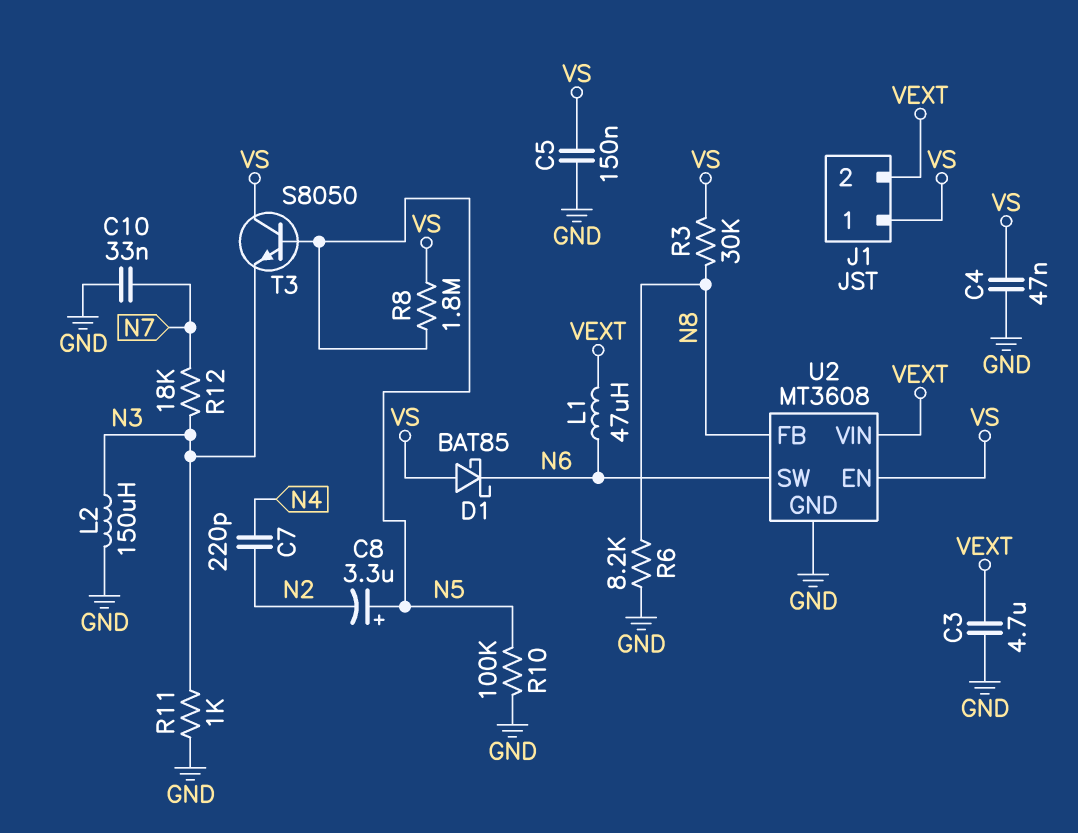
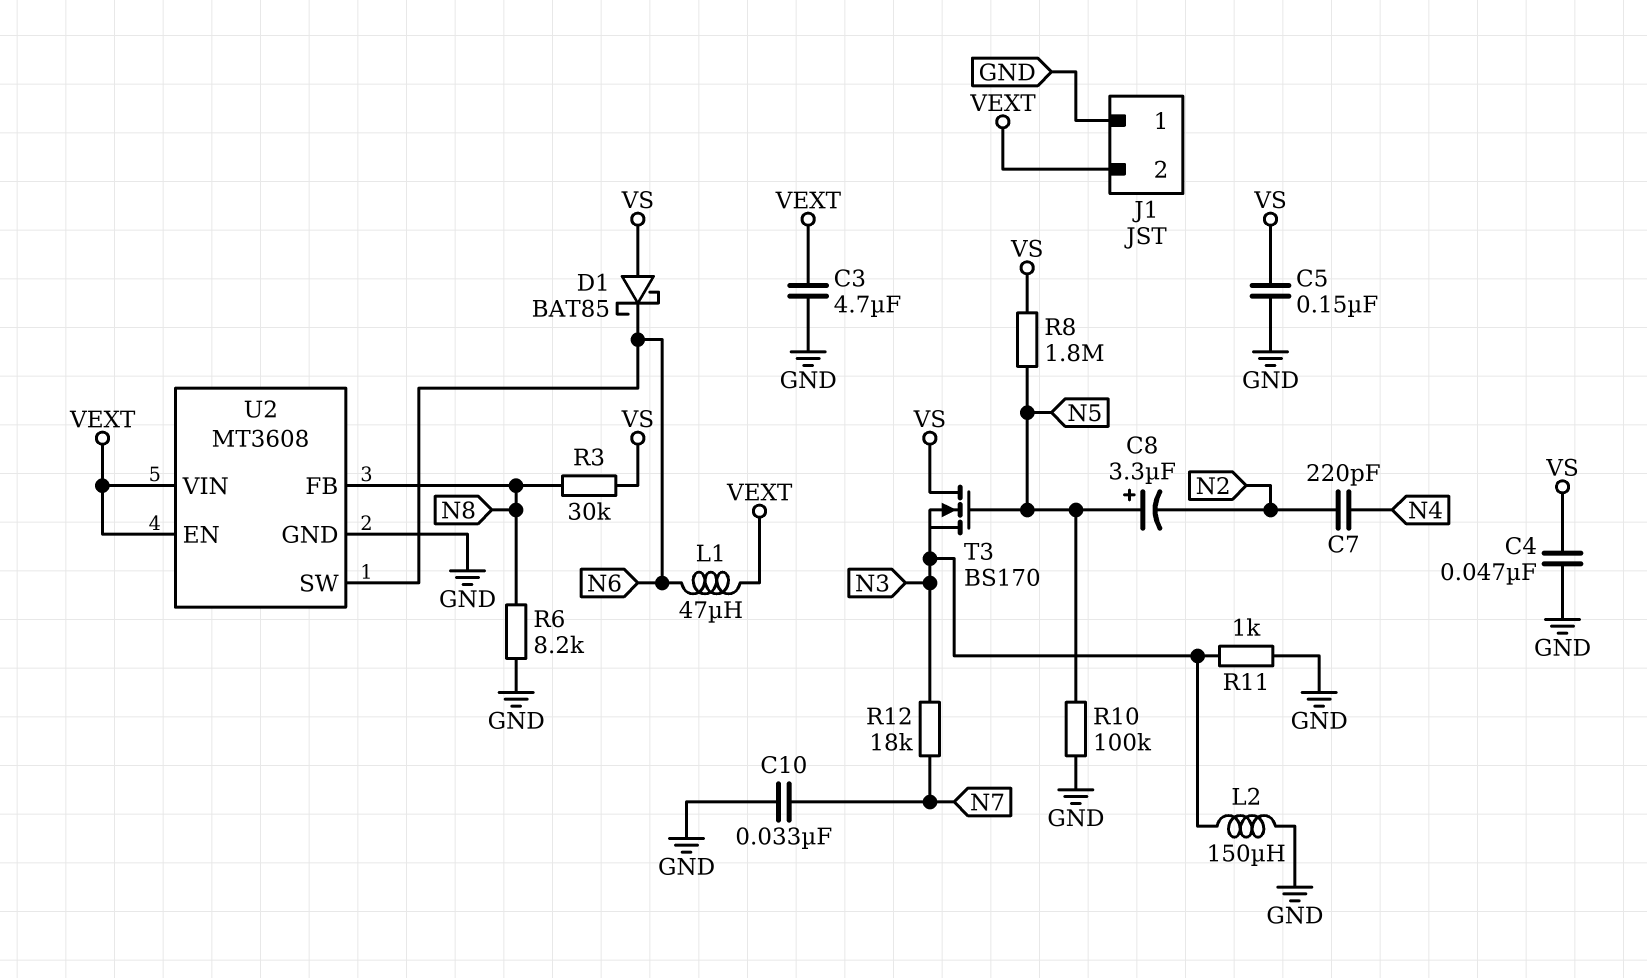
J1 pin 1: VS -> GND
T3: NPN S8050 (B N5, C VS, E N3) -> NMOS BS170 (G N5, D VS, S N3)
U2 pin EN: VS -> VEXT

